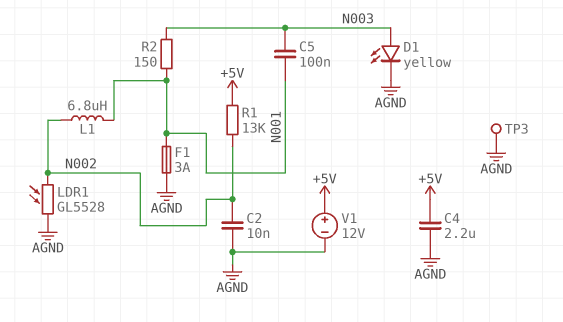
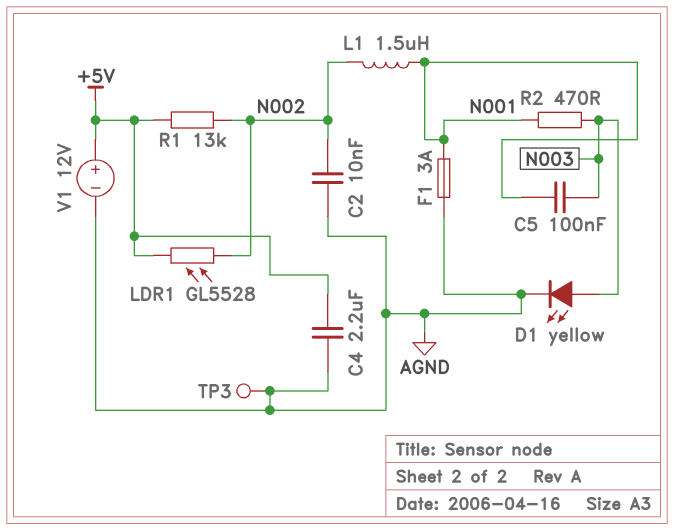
L1: 6.8uH (N001, N002) -> 1.5uH (N001, N002)
LDR1: GL5528 (AGND, N002) -> GL5528 (+5V, N002)
R2: 150 (N001, N003) -> 470 (N001, N003)

